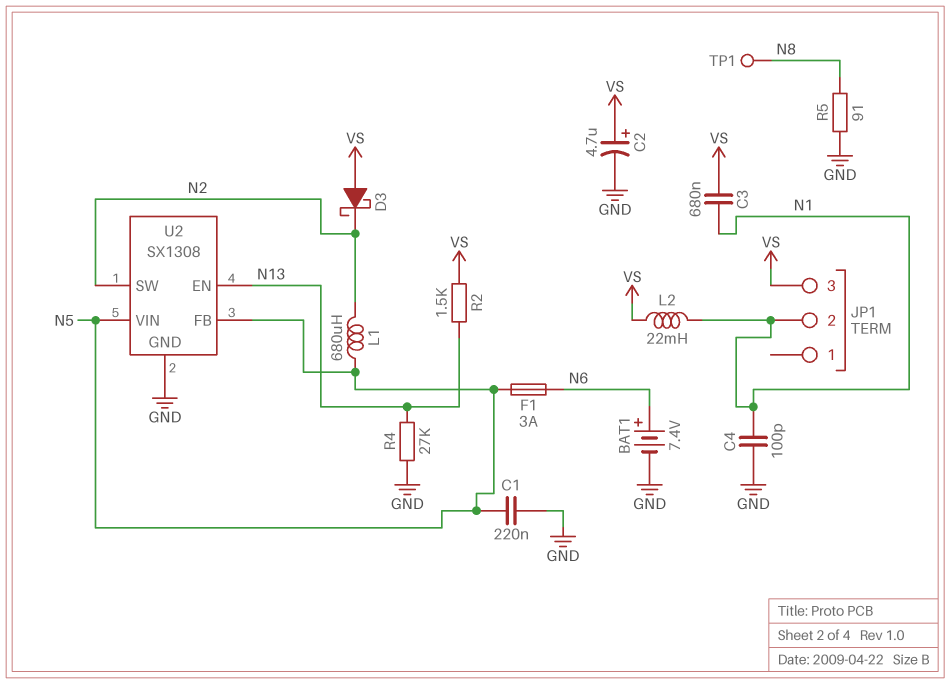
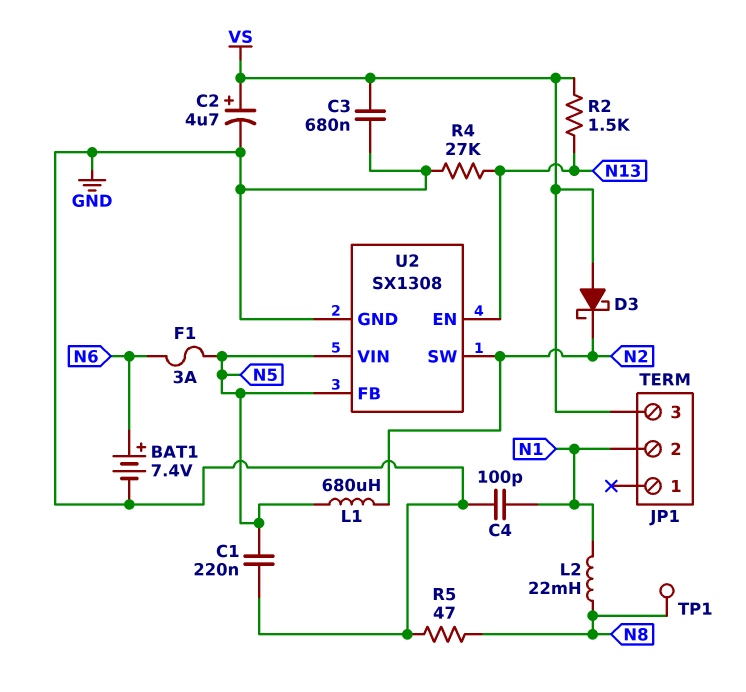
C3: 680nF (N1, VS) -> 680nF (GND, VS)
L2: 22mH (N1, VS) -> 22mH (N1, N8)
R5: 91 (GND, N8) -> 47 (GND, N8)

